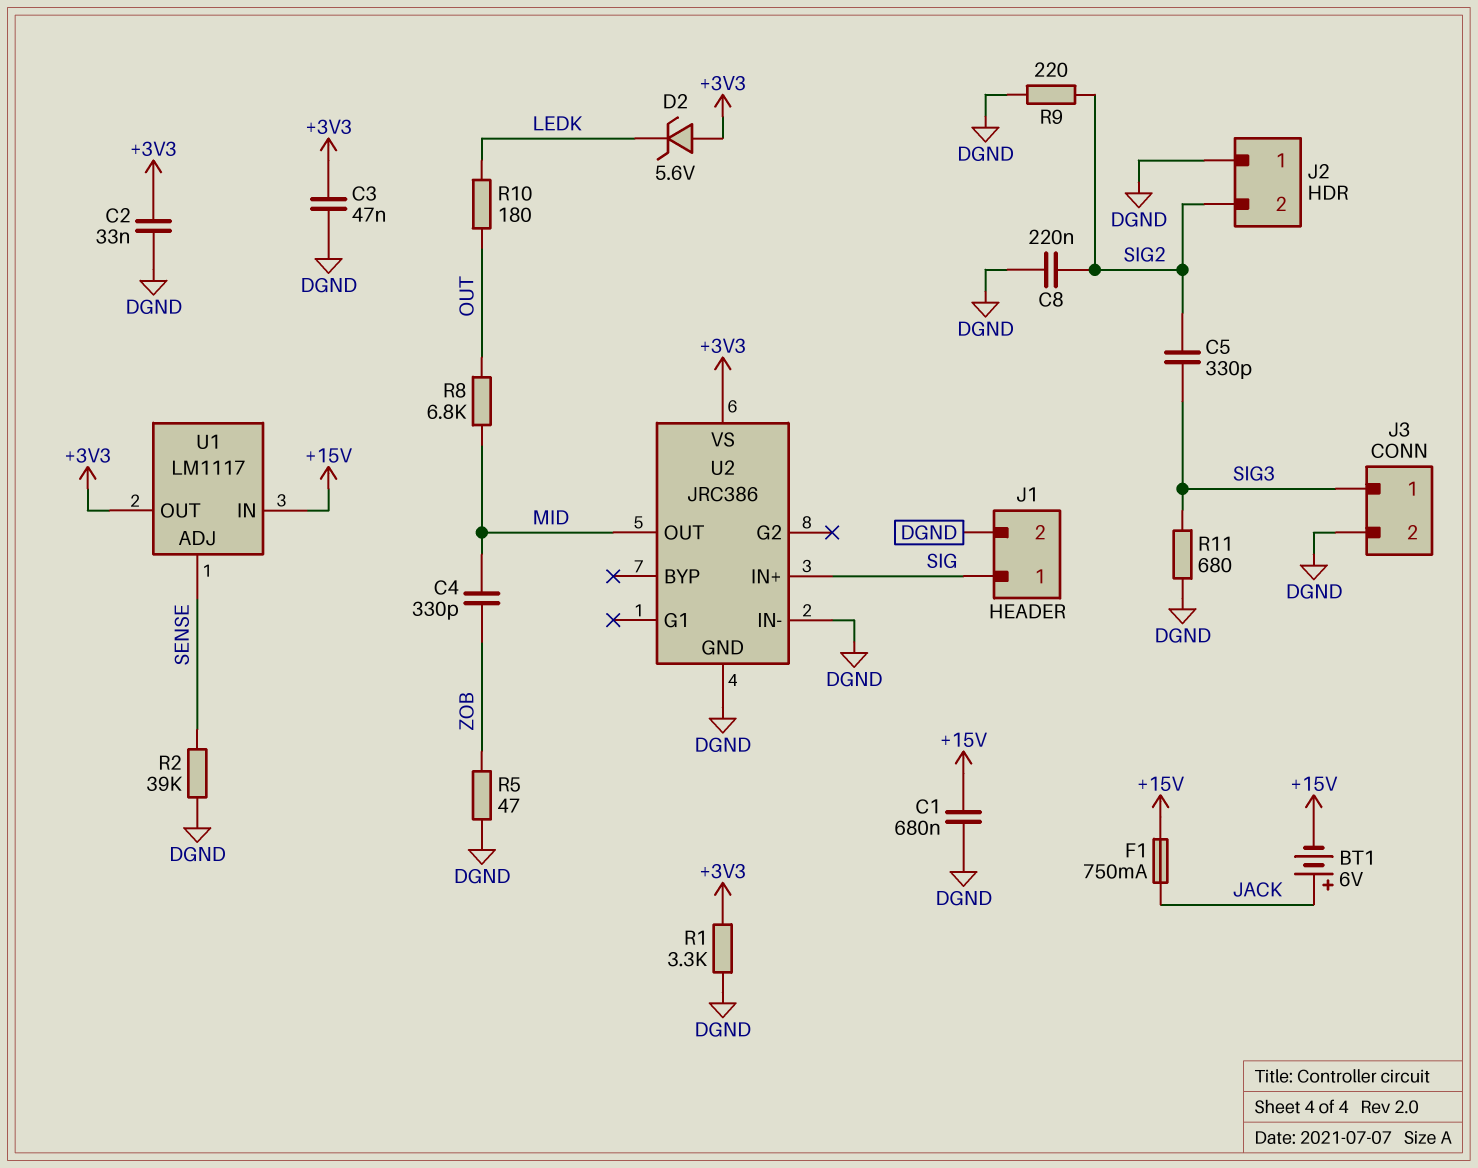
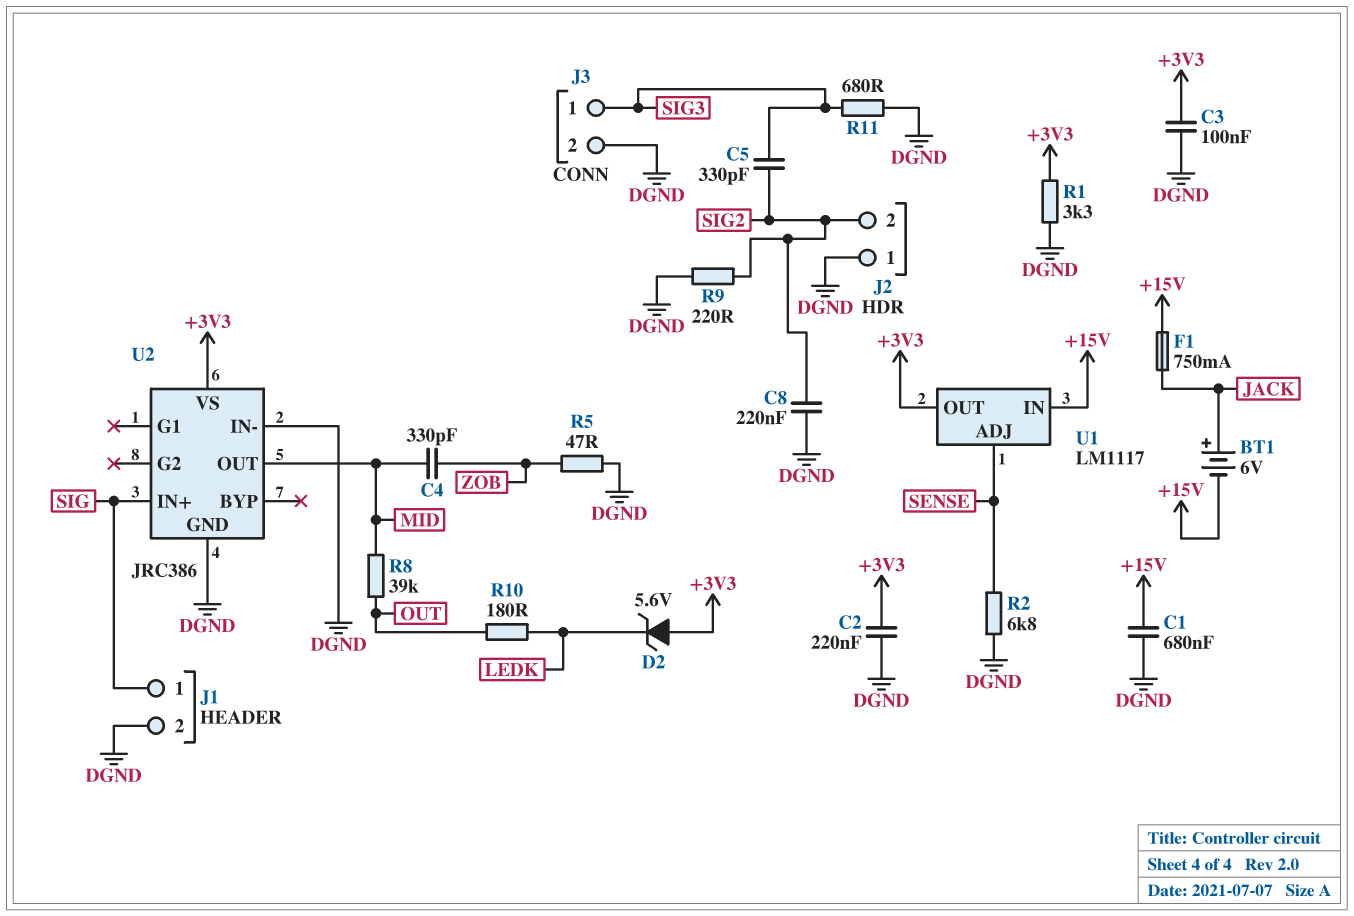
C2: 33nF (+3V3, DGND) -> 220nF (+3V3, DGND)
C3: 47nF (+3V3, DGND) -> 100nF (+3V3, DGND)
R2: 39k (DGND, SENSE) -> 6.8k (DGND, SENSE)
R8: 6.8k (MID, OUT) -> 39k (MID, OUT)

